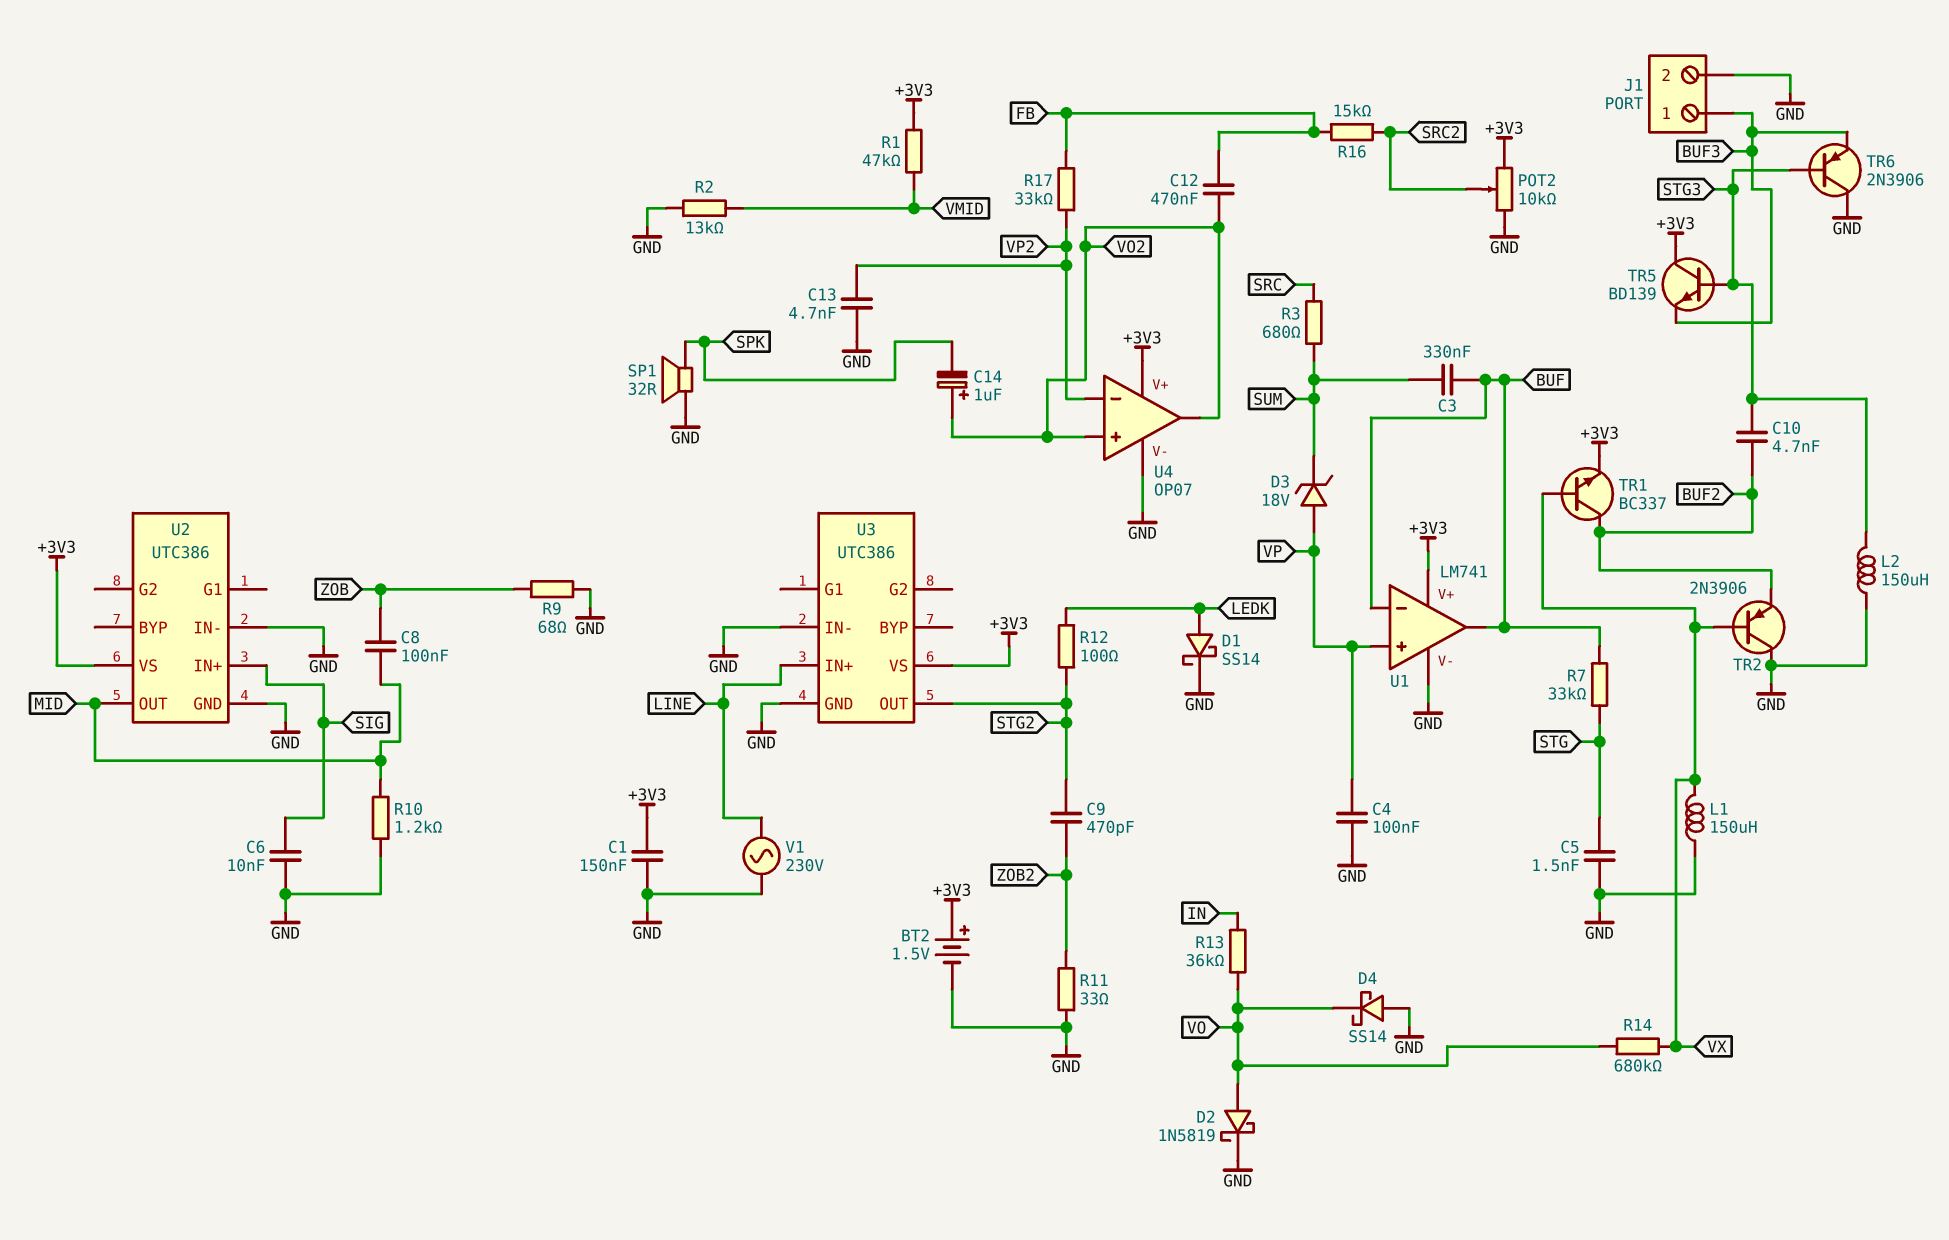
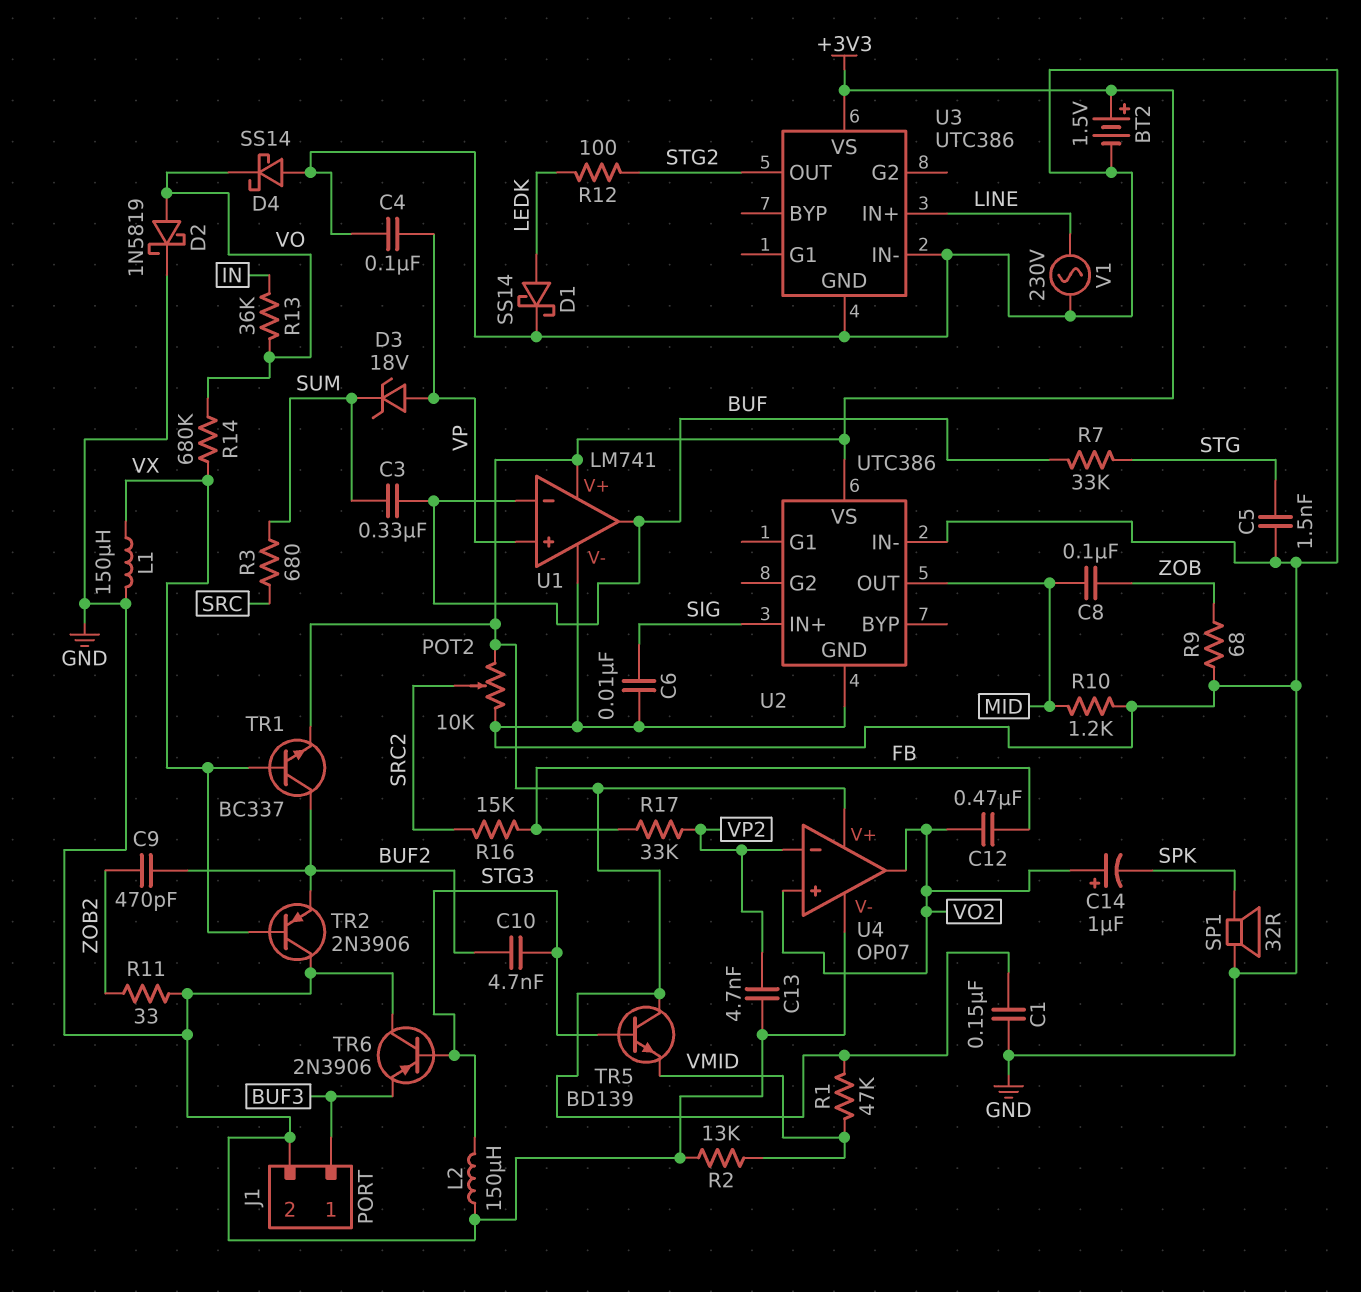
C9: 470pF (STG2, ZOB2) -> 470pF (BUF2, ZOB2)
TR5: NPN BD139 (B STG3, C +3V3, E BUF3) -> NPN BD139 (B STG3, C +3V3, E VMID)

